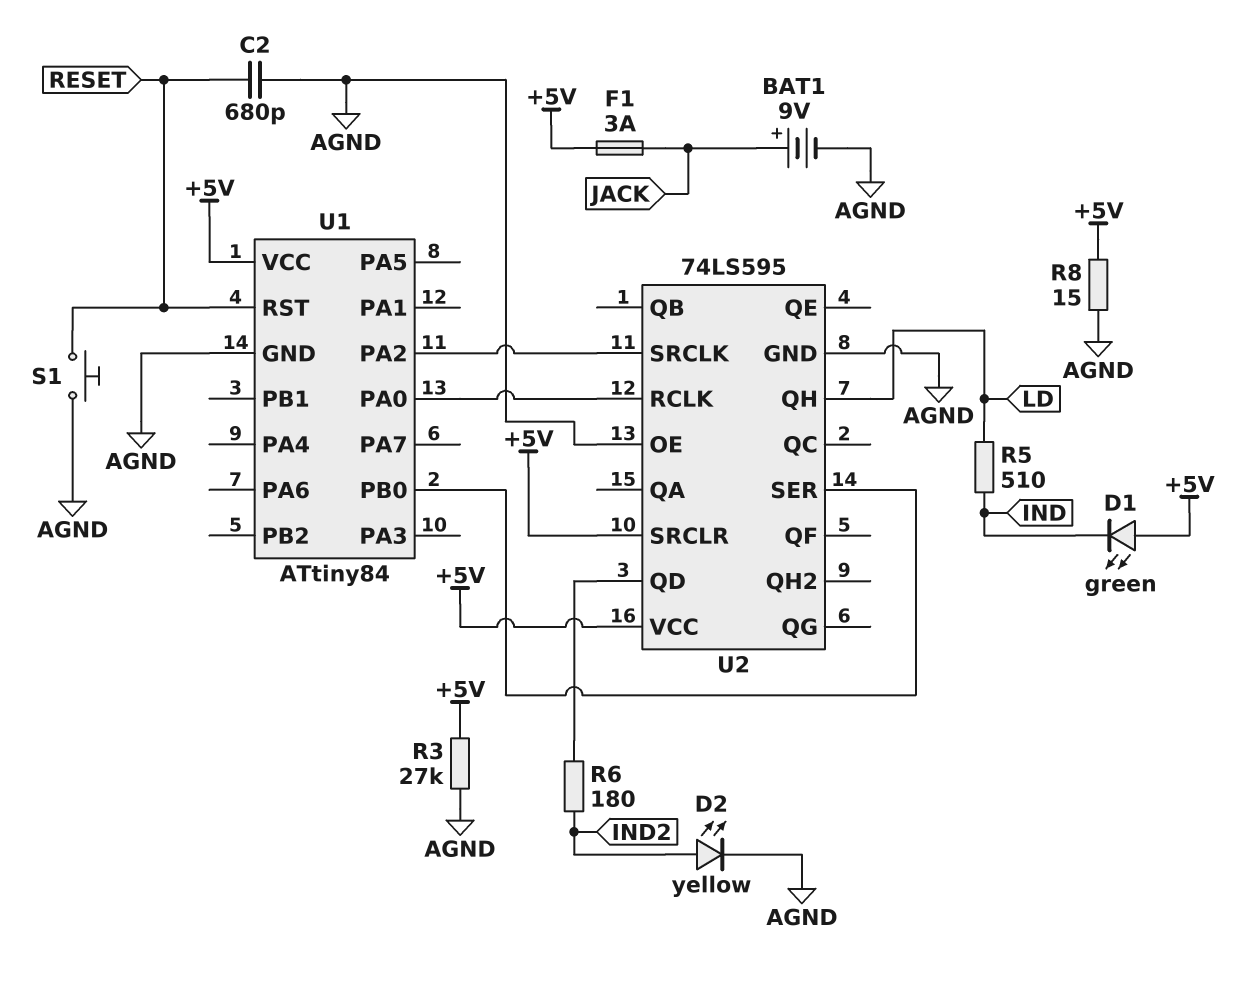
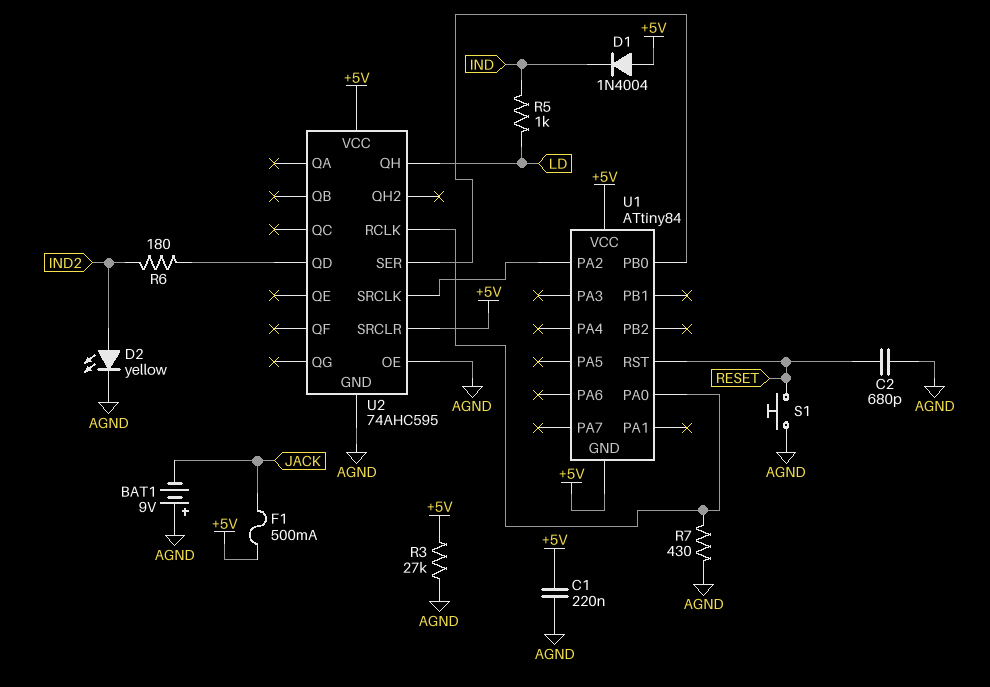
BAT1: 9V (plus JACK, minus AGND) -> 9V (plus AGND, minus JACK)
C1: none -> 220nF (+5V, AGND)
D1: LED green (A +5V, K IND) -> diode 1N4004 (A +5V, K IND)
F1: 3A (+5V, JACK) -> 500mA (+5V, JACK)
R5: 510 (IND, LD) -> 1k (IND, LD)
R7: none -> 430 (AGND, U1/PA0)
R8: 15 (+5V, AGND) -> none
U1 pin GND: AGND -> +5V
U2: 74LS595 -> 74AHC595

